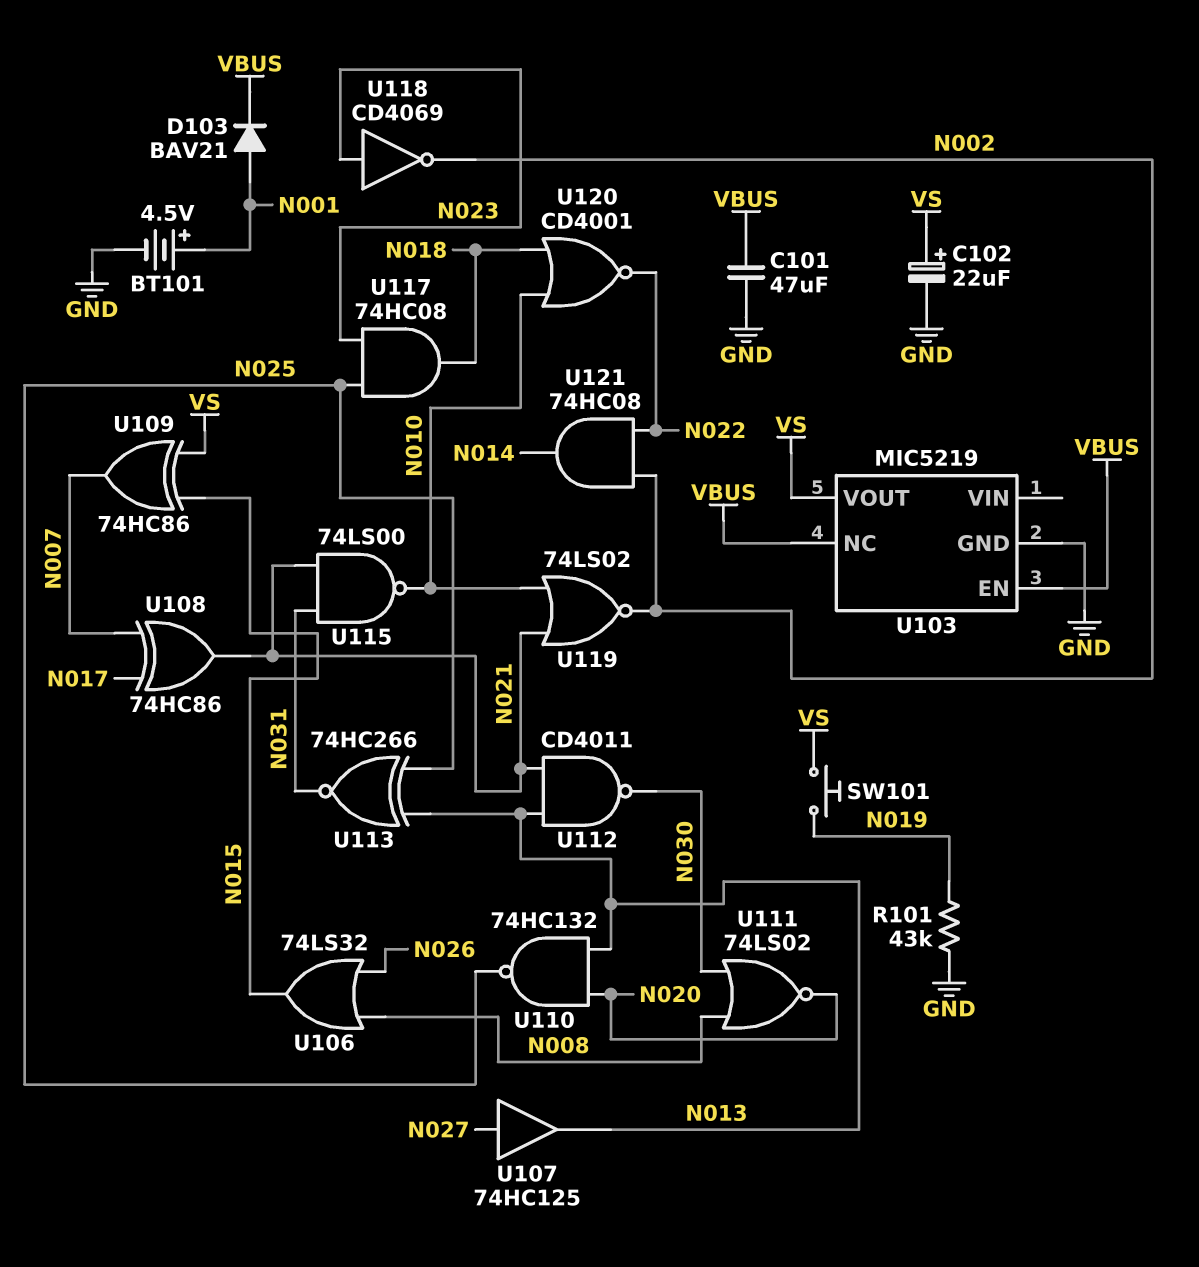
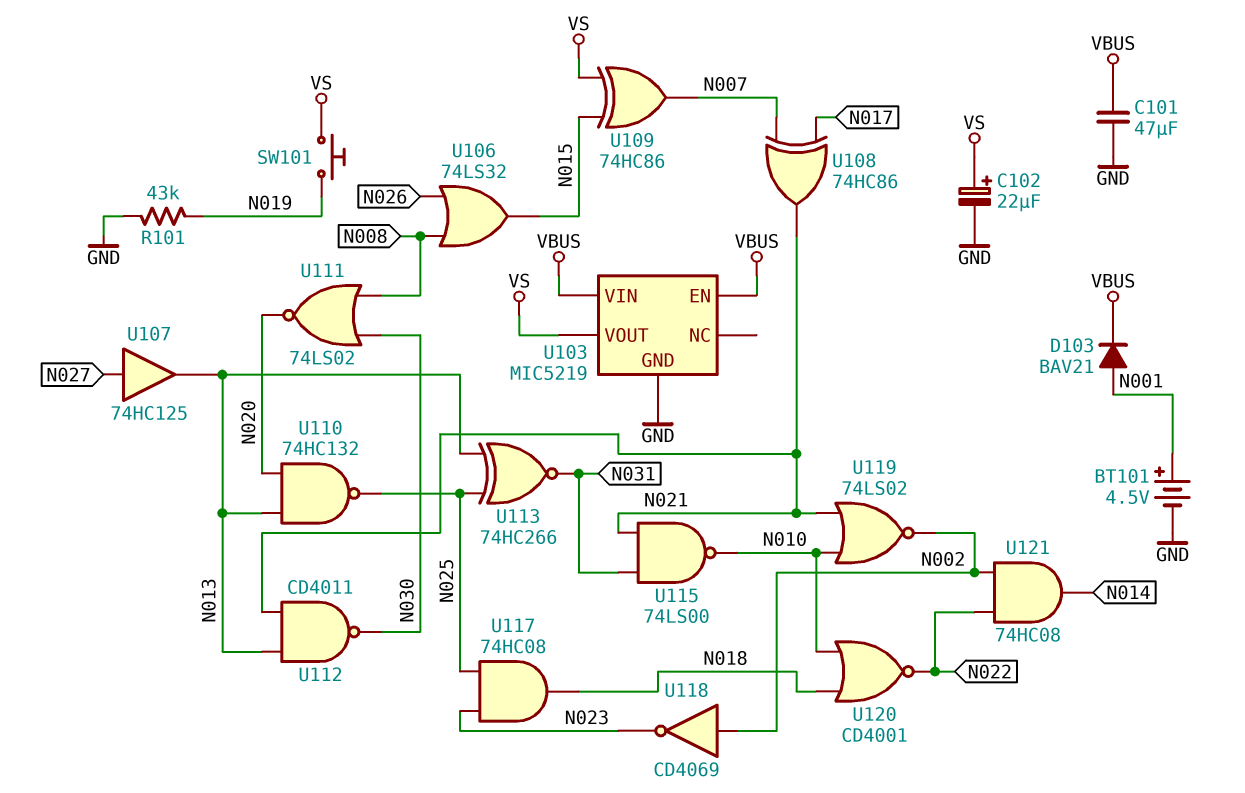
U103 pin NC: VBUS -> none
U103 pin VIN: none -> VBUS
U118: NOT CD4069 (in N023, out N002) -> NOT CD4069 (in N002, out N023)

